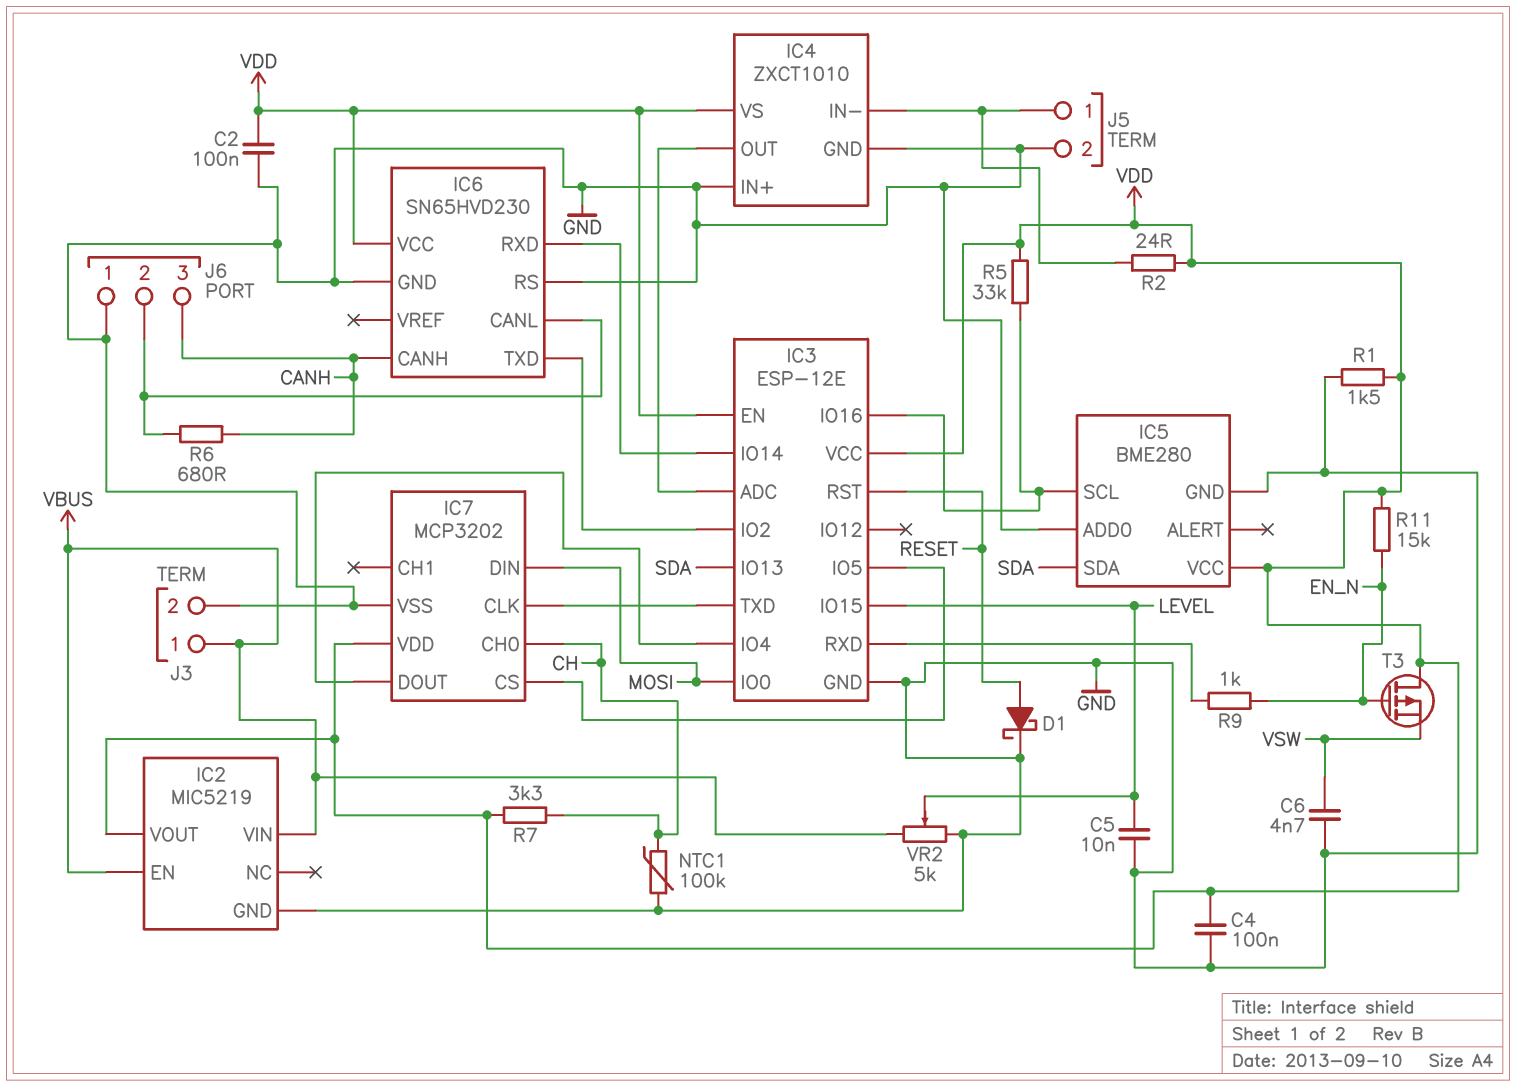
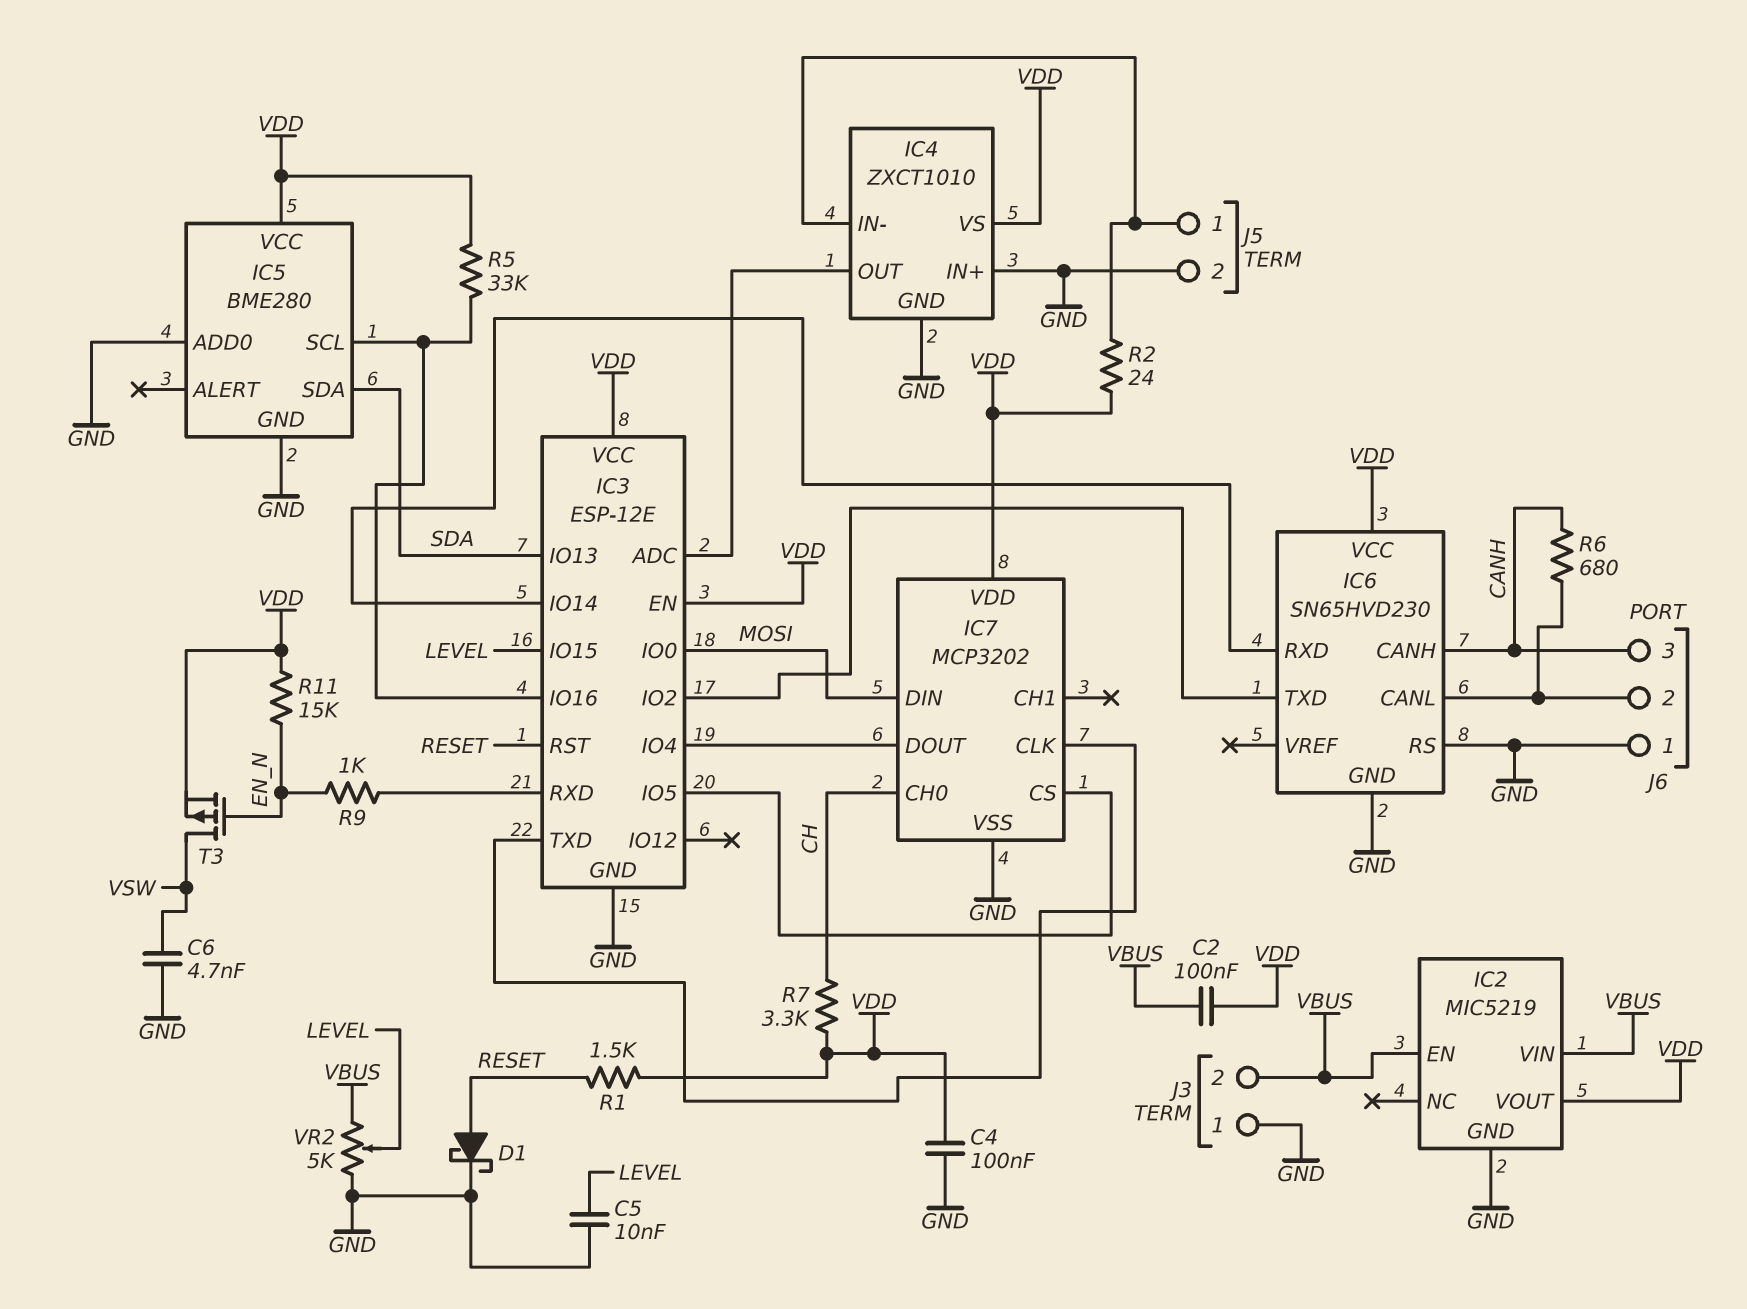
C2: 100nF (GND, VDD) -> 100nF (VBUS, VDD)
J3 pin 1: VBUS -> GND
J3 pin 2: GND -> VBUS
NTC1: 100k (CH, GND) -> none
R1: 1.5k (GND, VDD) -> 1.5k (RESET, VDD)
T3: PMOS (G EN_N, D VDD, S VSW) -> PMOS (G EN_N, D VSW, S VDD)

